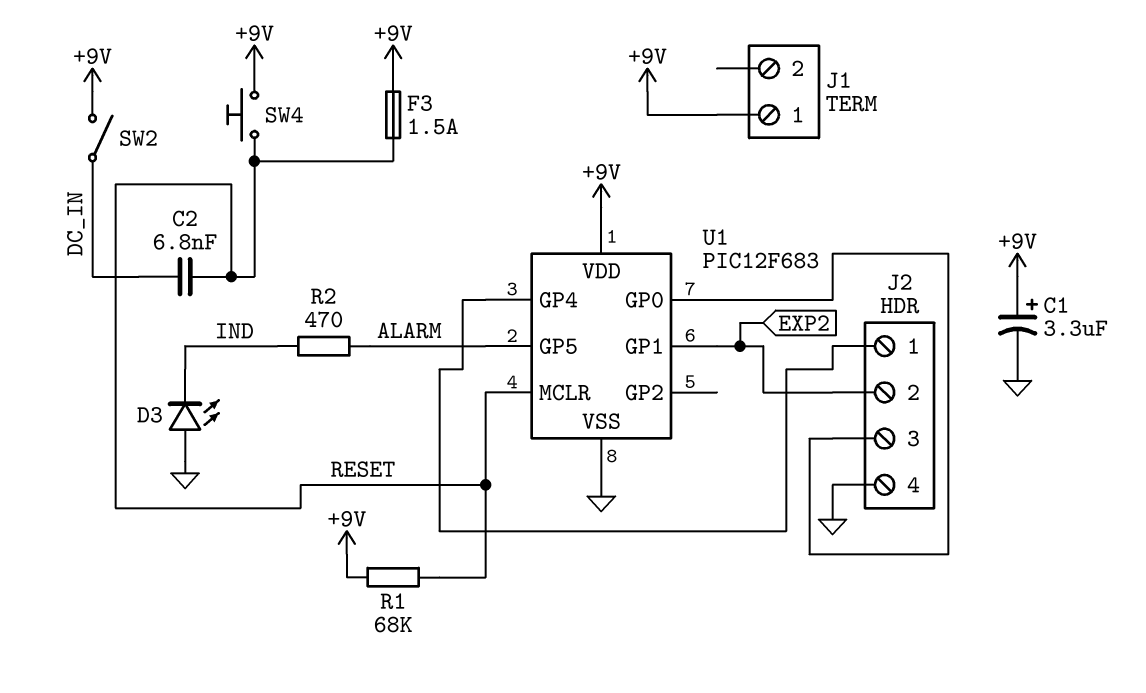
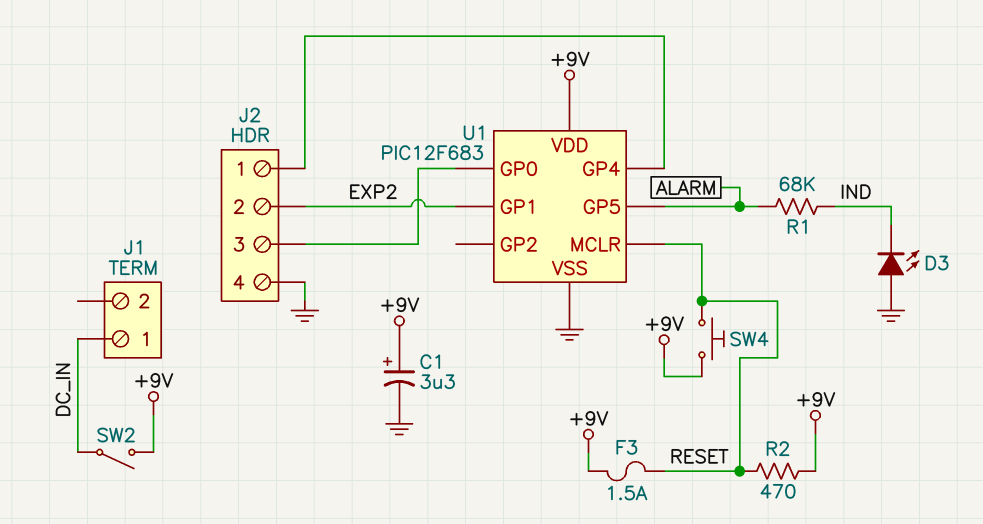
C2: 6.8nF (DC_IN, RESET) -> none
J1 pin 1: +9V -> DC_IN
R1: 68k (+9V, RESET) -> 68k (ALARM, IND)
R2: 470 (ALARM, IND) -> 470 (+9V, RESET)

